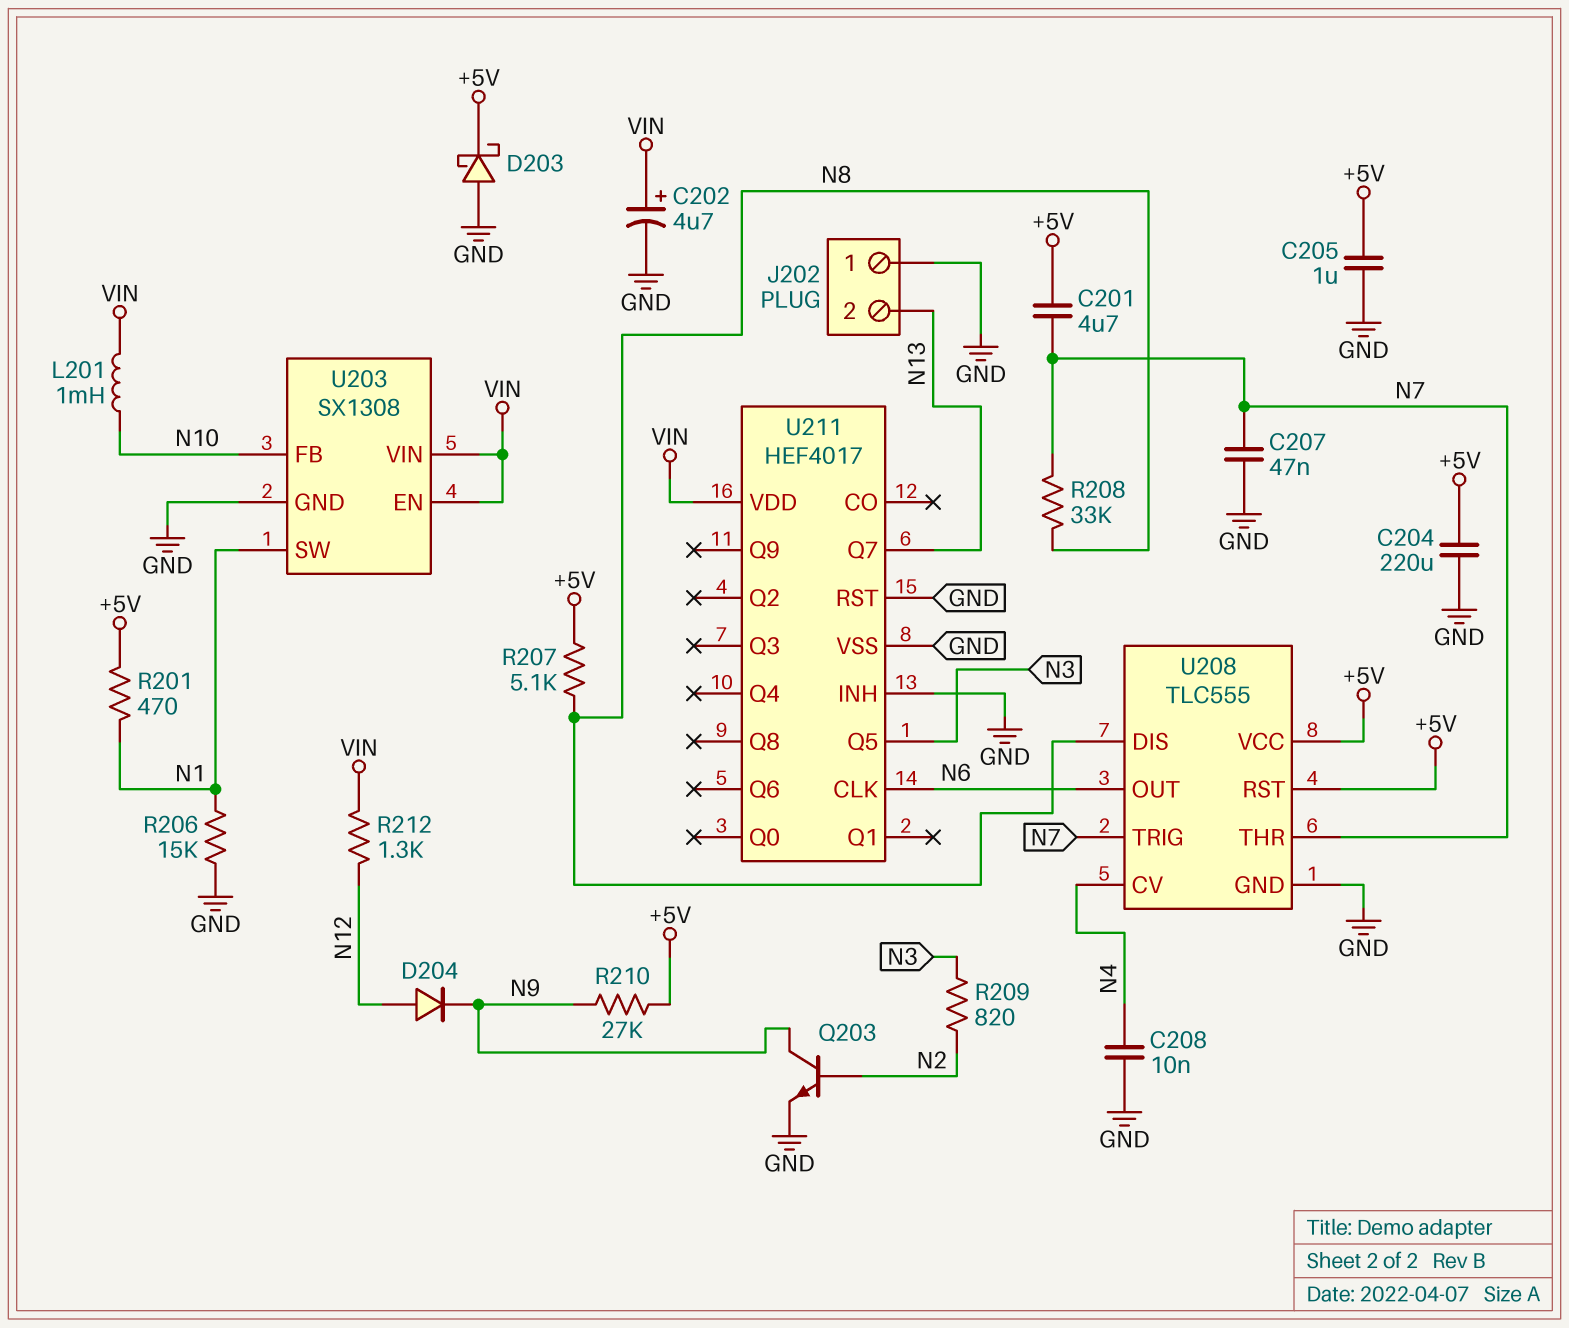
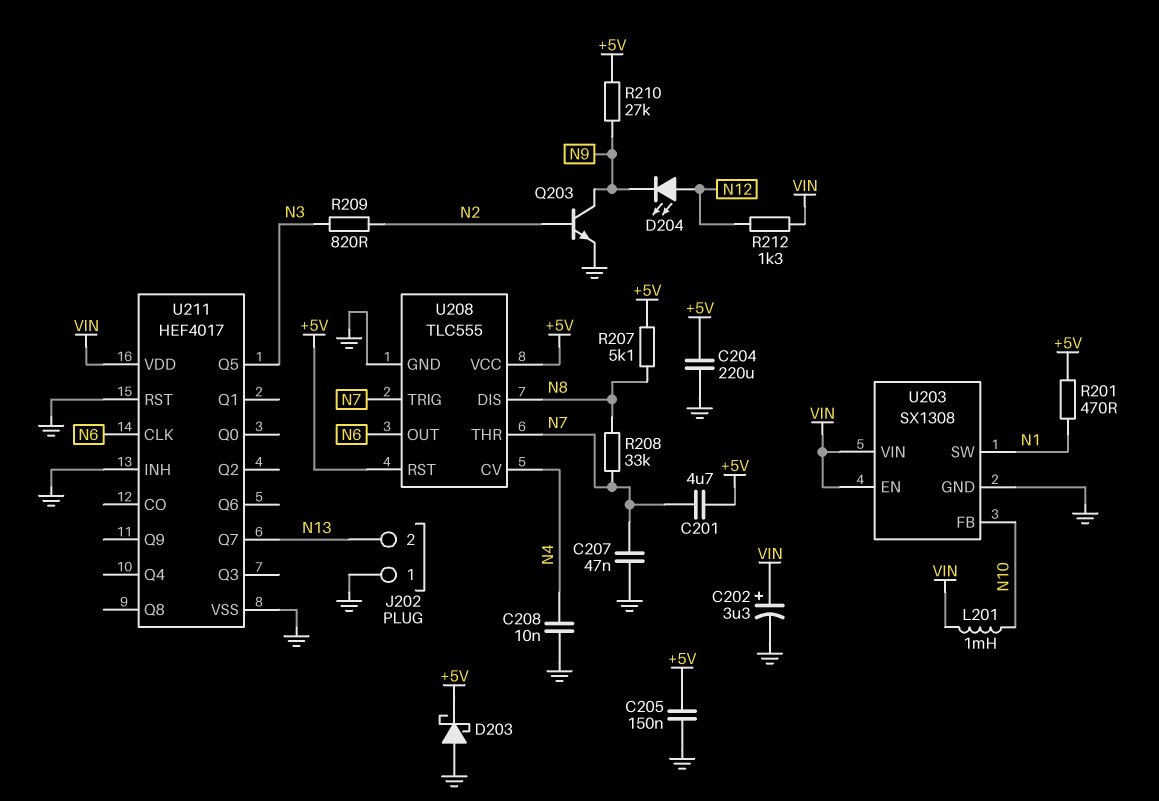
C202: 4.7uF (plus VIN, minus GND) -> 3.3uF (plus VIN, minus GND)
C205: 1uF (+5V, GND) -> 150nF (+5V, GND)
D204: diode (A N12, K N9) -> LED (A N12, K N9)
R206: 15k (GND, N1) -> none

